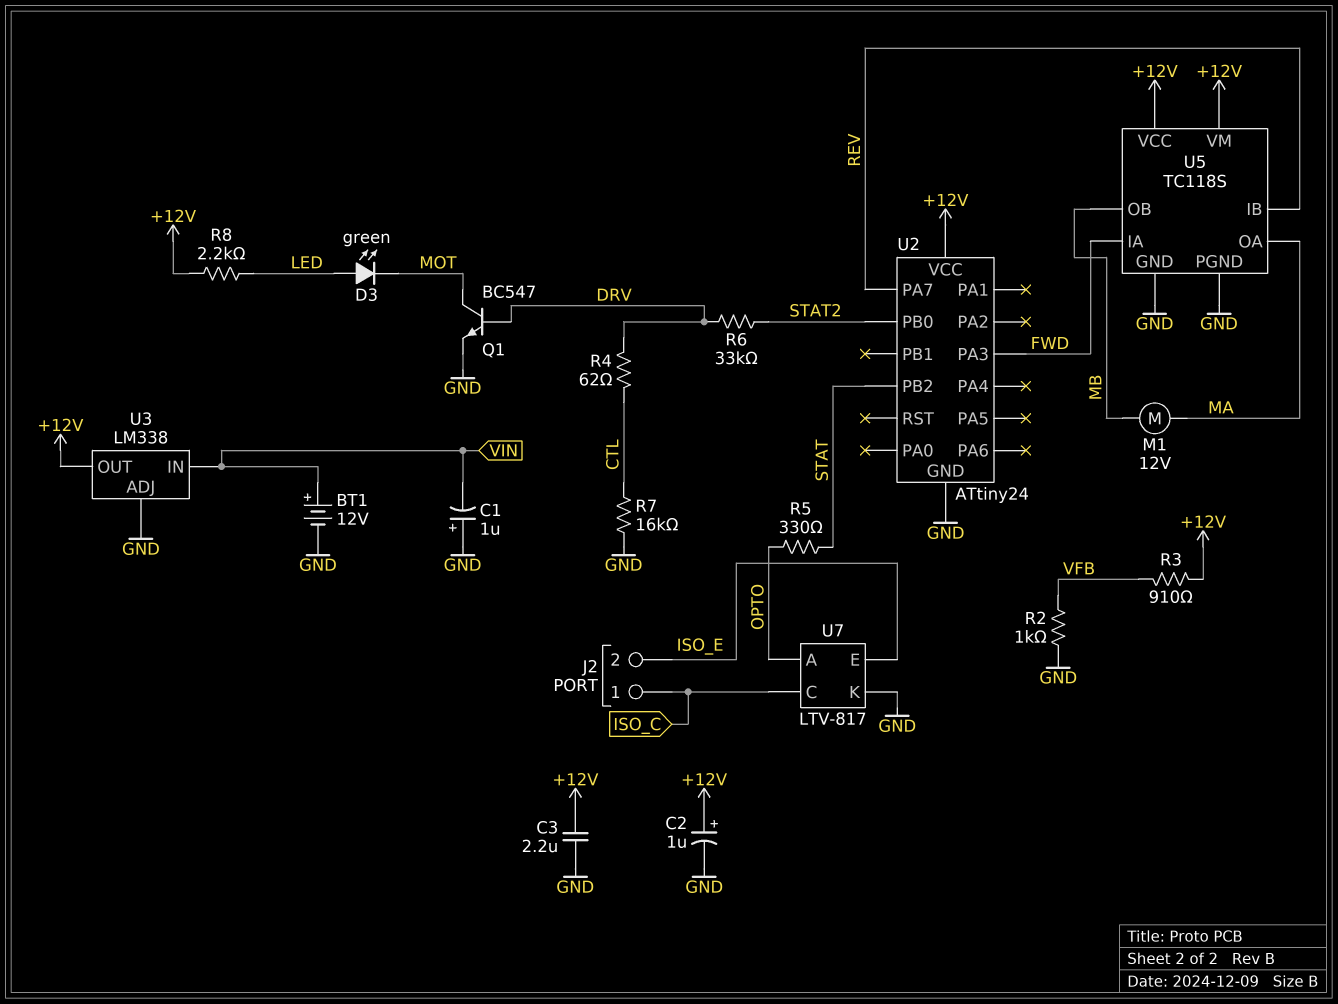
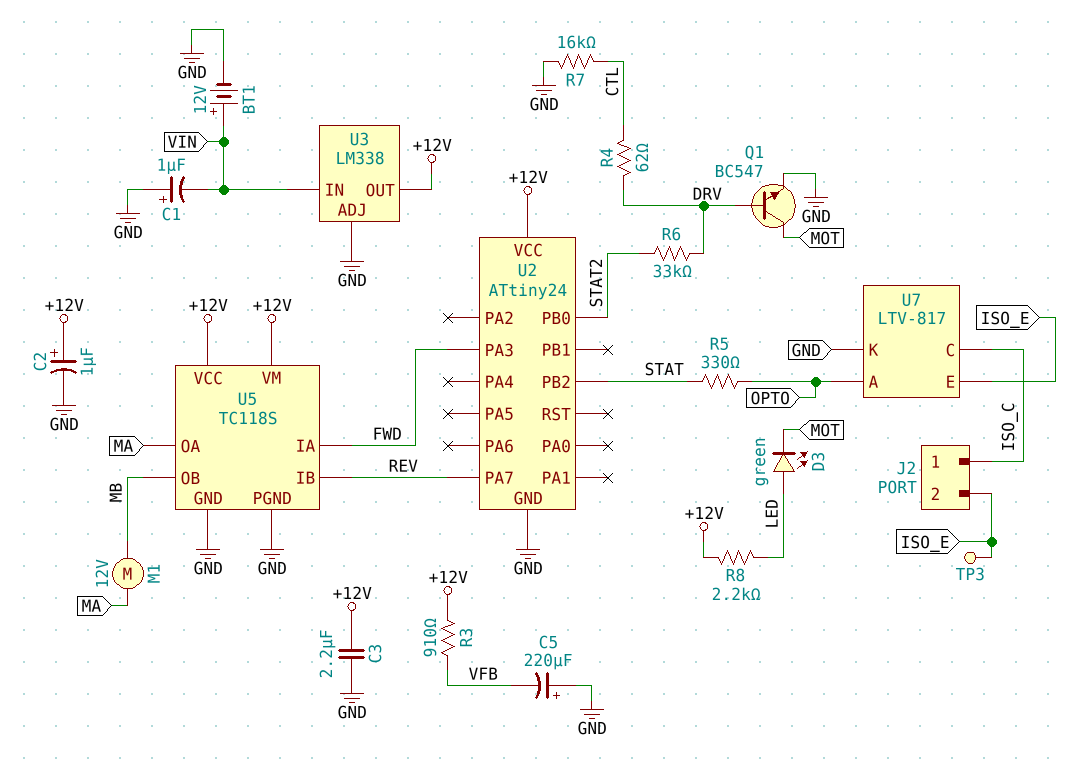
C5: none -> 220uF (plus GND, minus VFB)
R2: 1k (GND, VFB) -> none
TP3: none -> test point (ISO_E)

